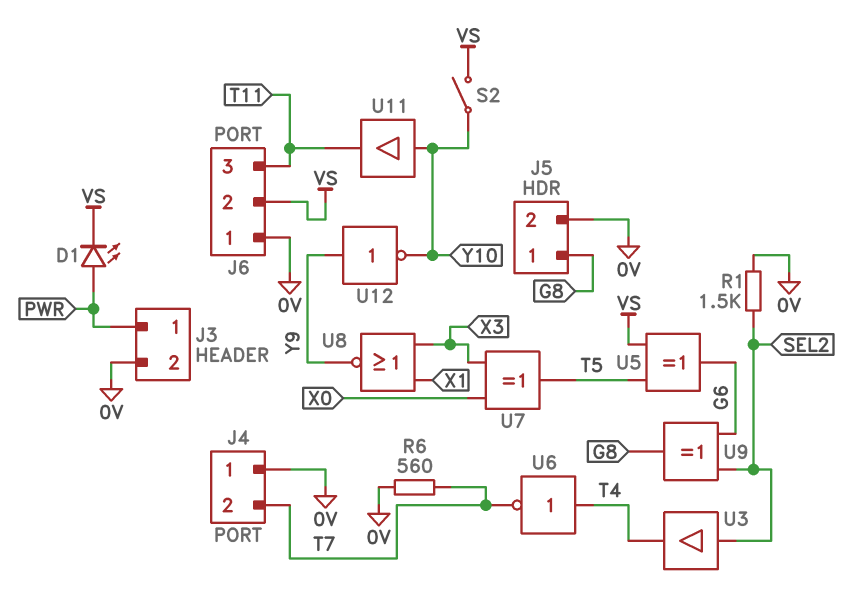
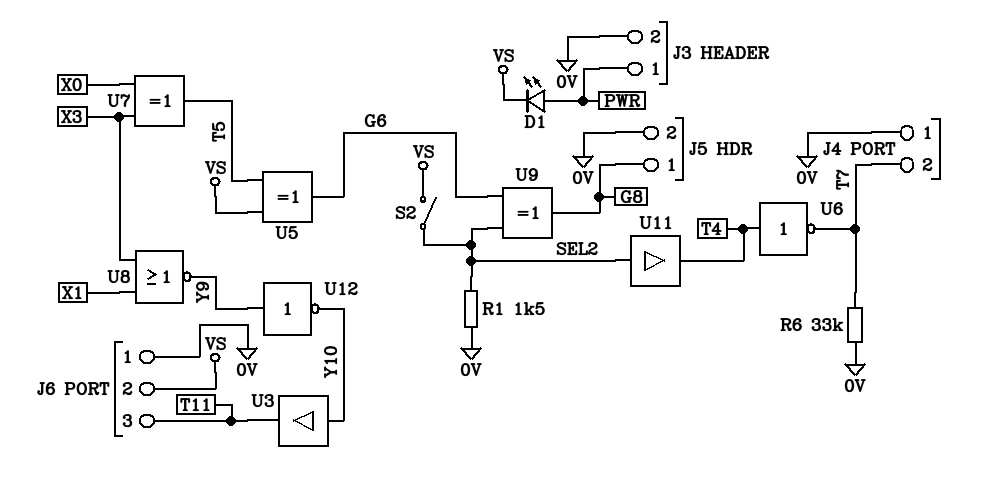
R6: 560 (0V, T7) -> 33k (0V, T7)
S2: switch (VS, Y10) -> switch (SEL2, VS)
U3: buffer (in SEL2, out T4) -> buffer (in Y10, out T11)
U11: buffer (in Y10, out T11) -> buffer (in SEL2, out T4)

